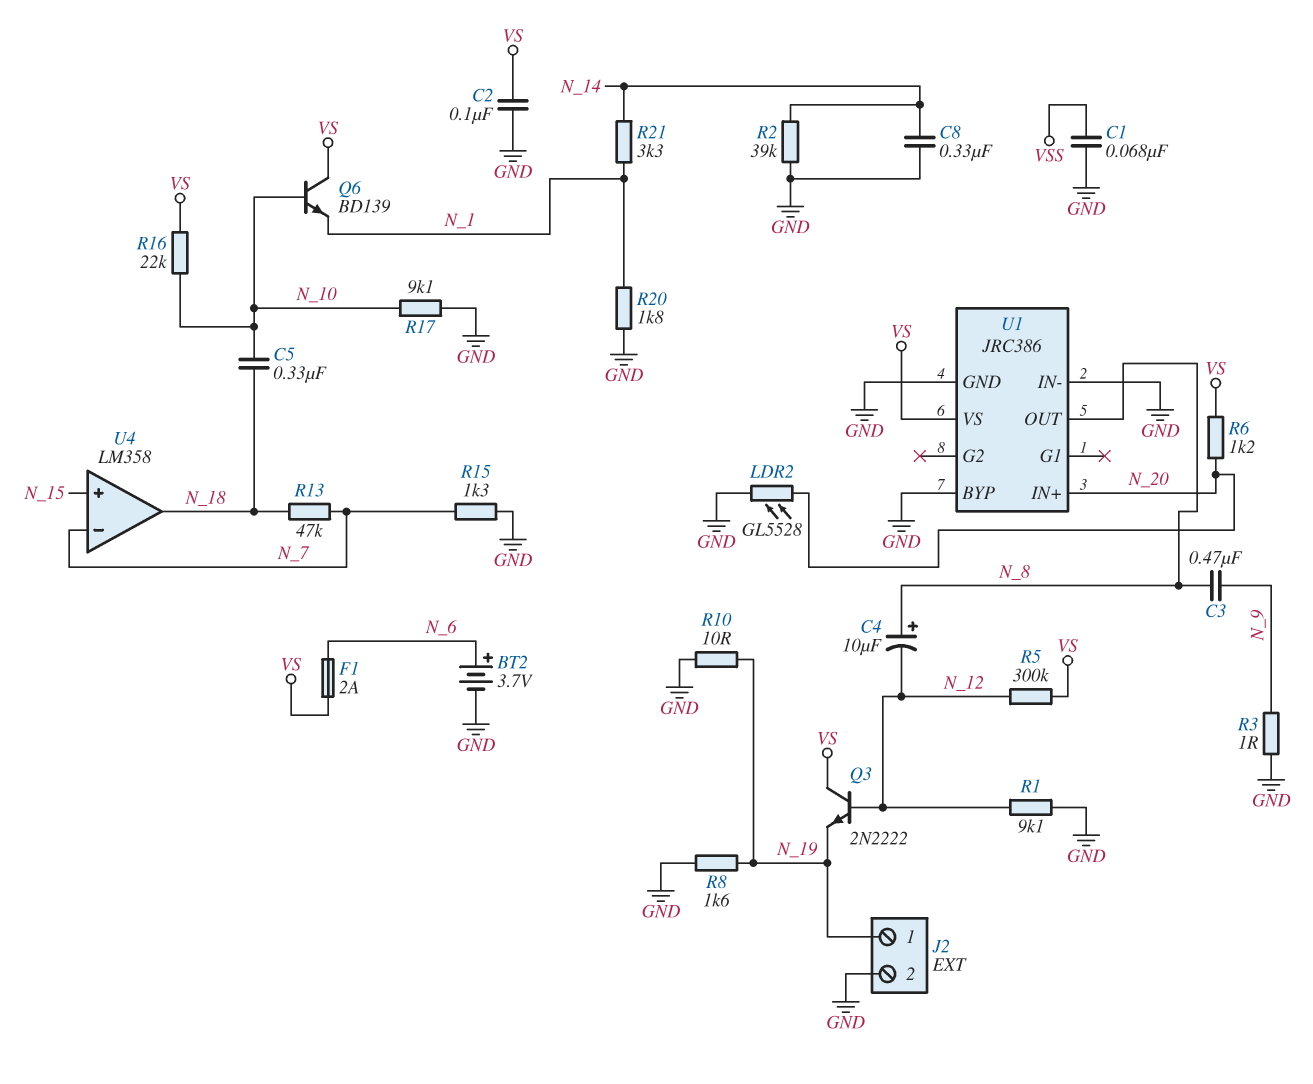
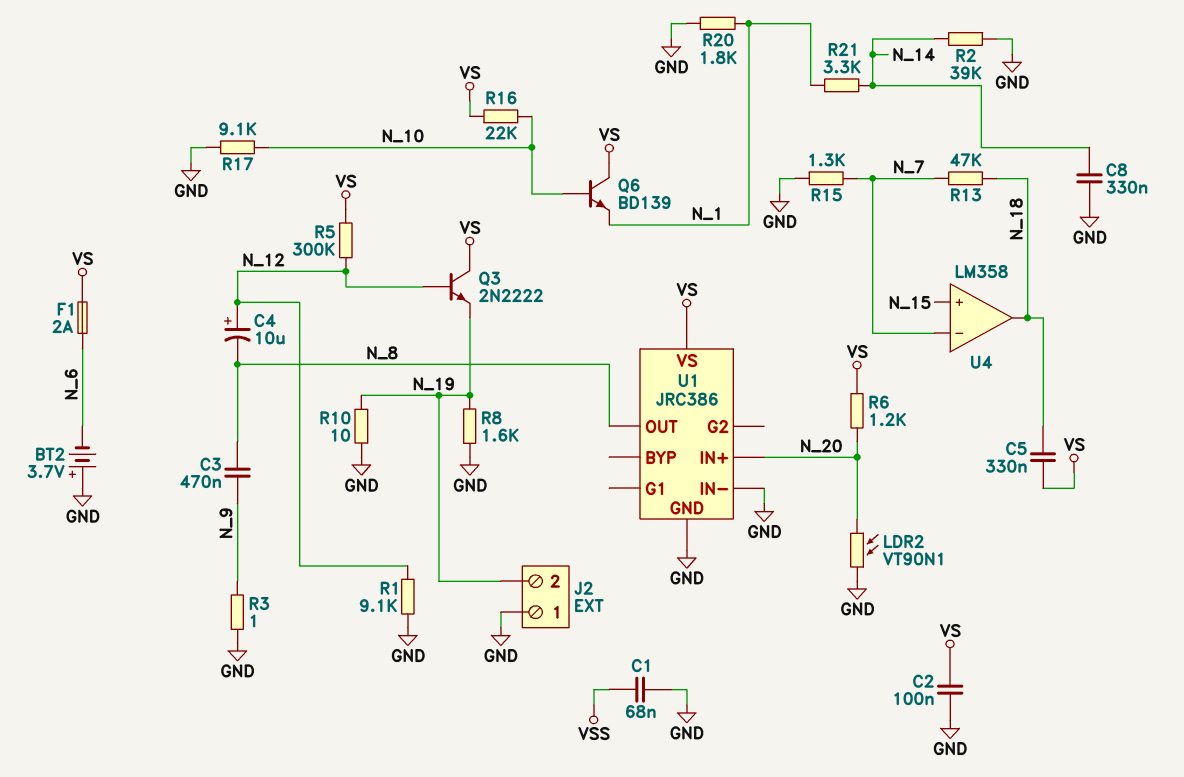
BT2: 3.7V (plus N_6, minus GND) -> 3.7V (plus GND, minus N_6)
C4: 10uF (plus N_8, minus N_12) -> 10uF (plus N_12, minus N_8)
C5: 330nF (N_10, N_18) -> 330nF (N_18, VS)
J2 pin 1: N_19 -> GND
J2 pin 2: GND -> N_19
LDR2: GL5528 (GND, N_20) -> VT90N1 (GND, N_20)
U1 pin BYP: GND -> none

